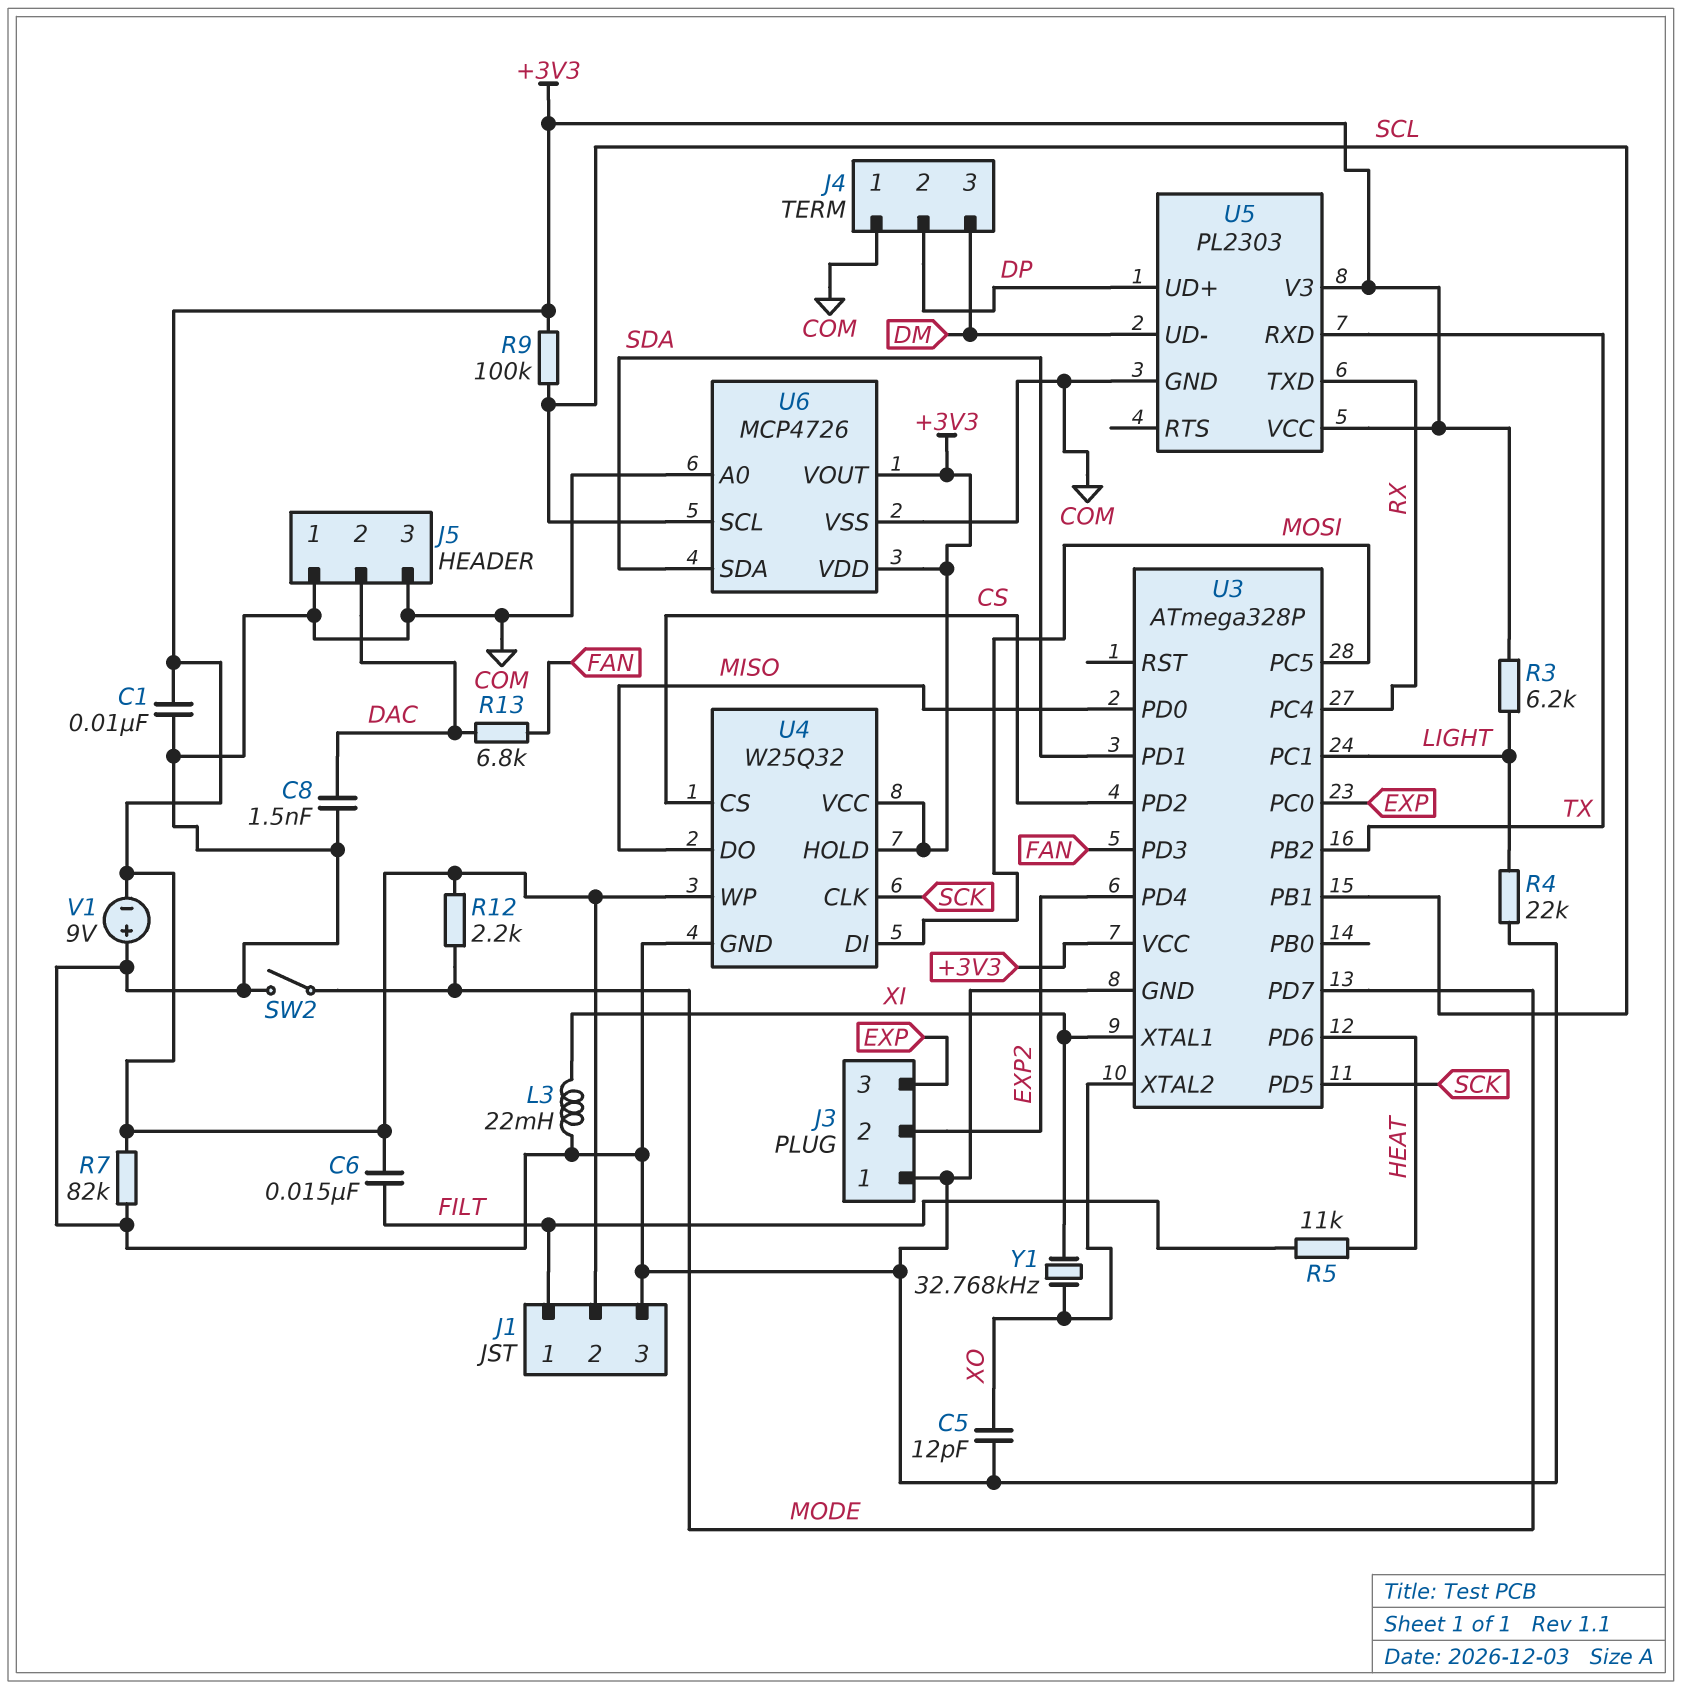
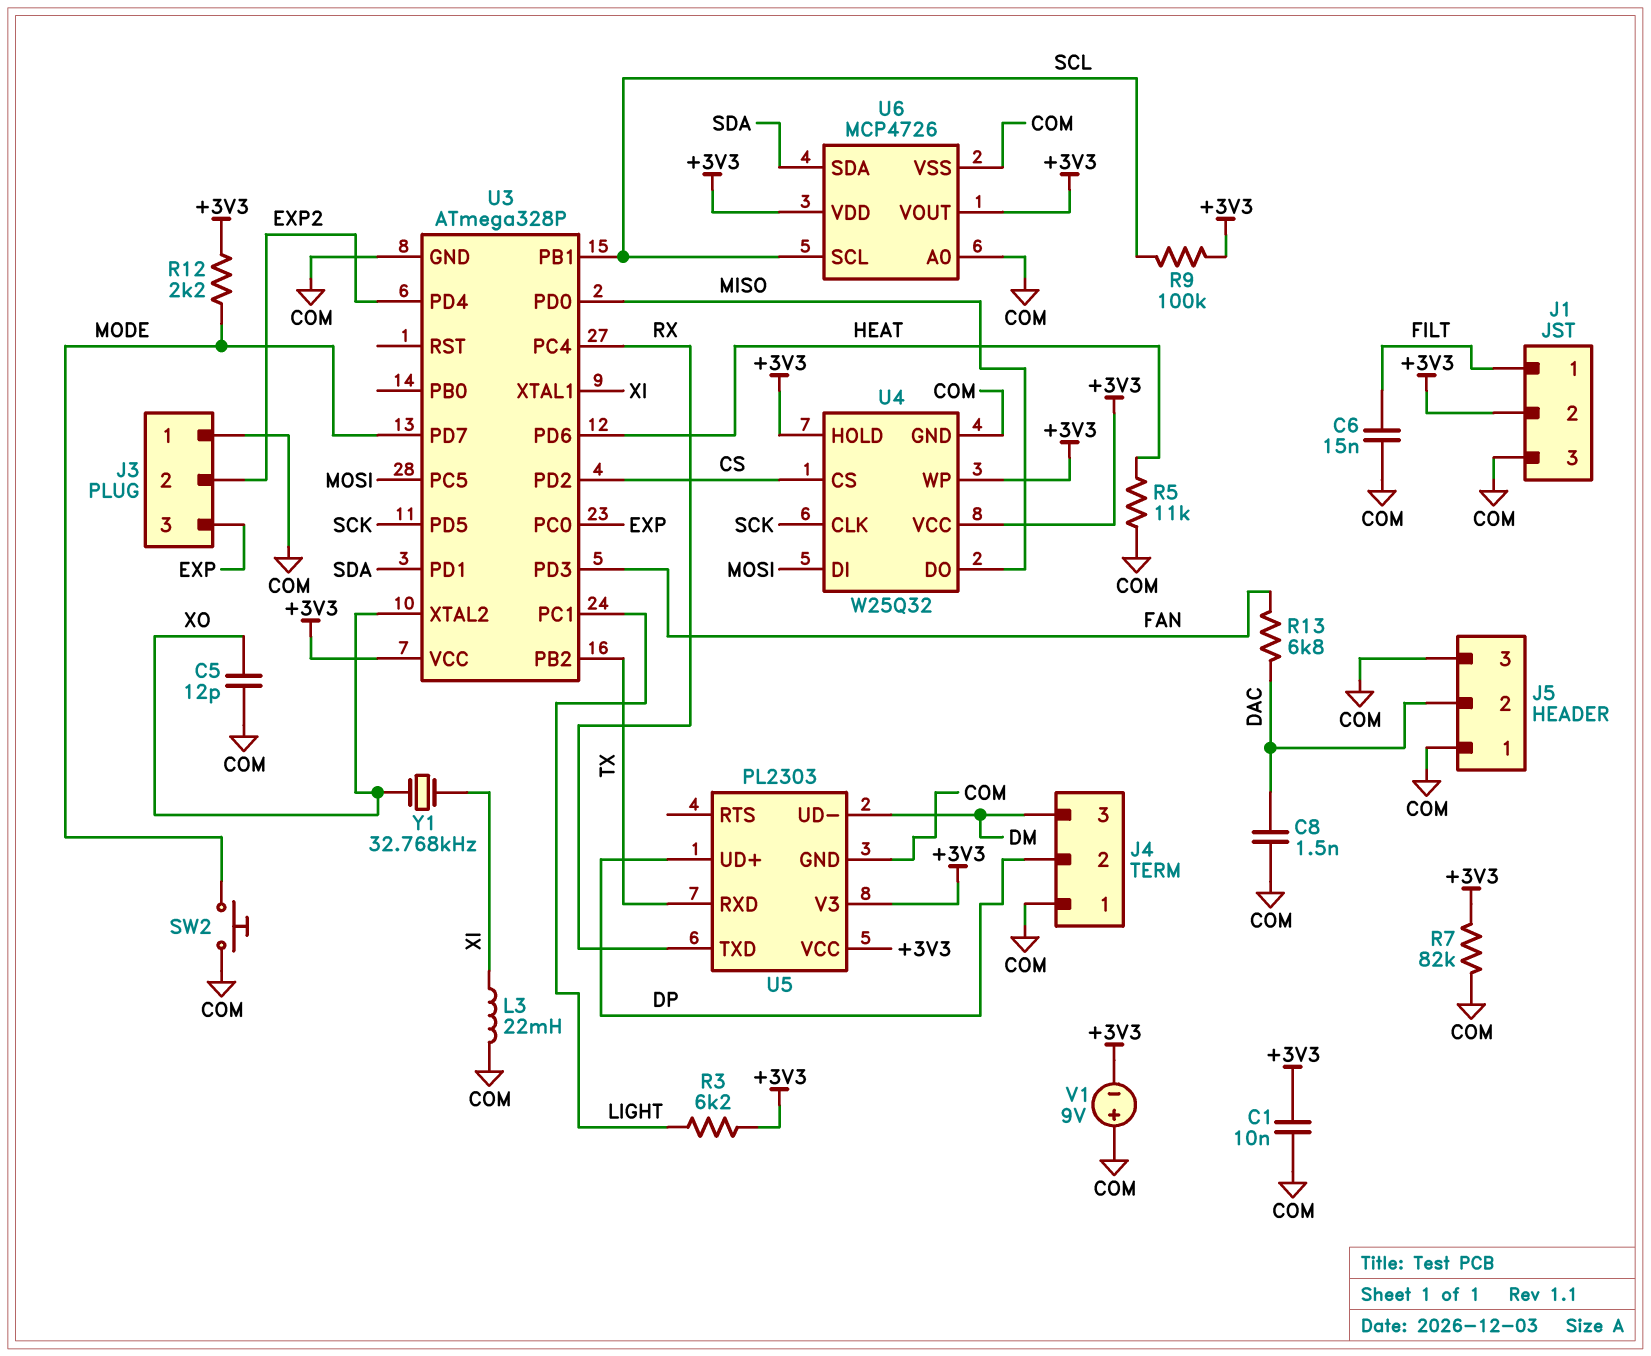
C6: 15nF (+3V3, FILT) -> 15nF (COM, FILT)
R4: 22k (COM, LIGHT) -> none
R5: 11k (FILT, HEAT) -> 11k (COM, HEAT)
SW2: switch (COM, MODE) -> button (COM, MODE)

